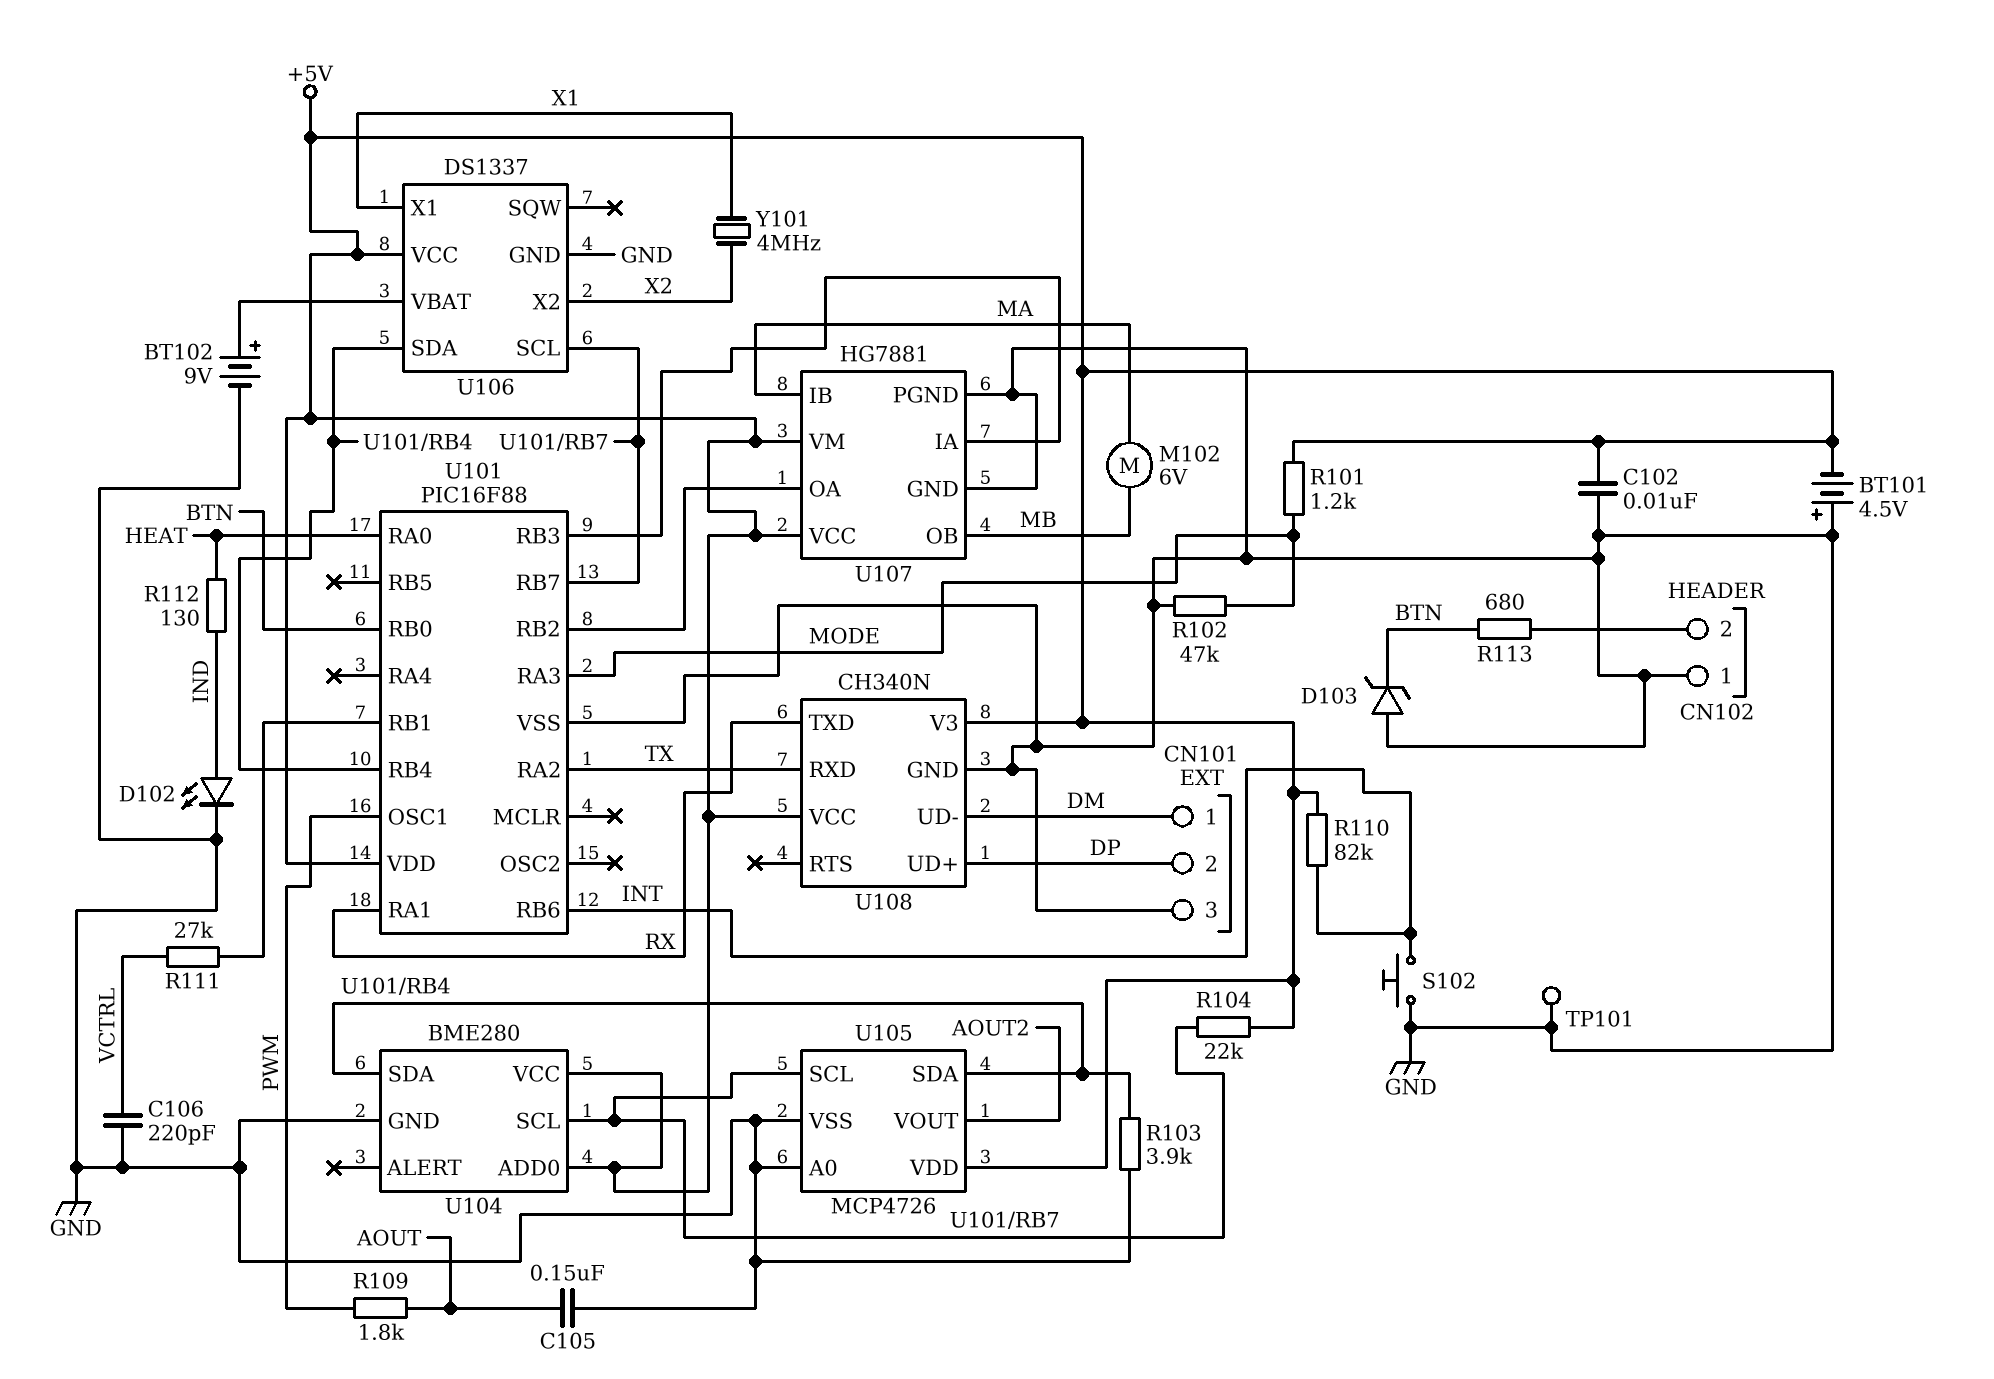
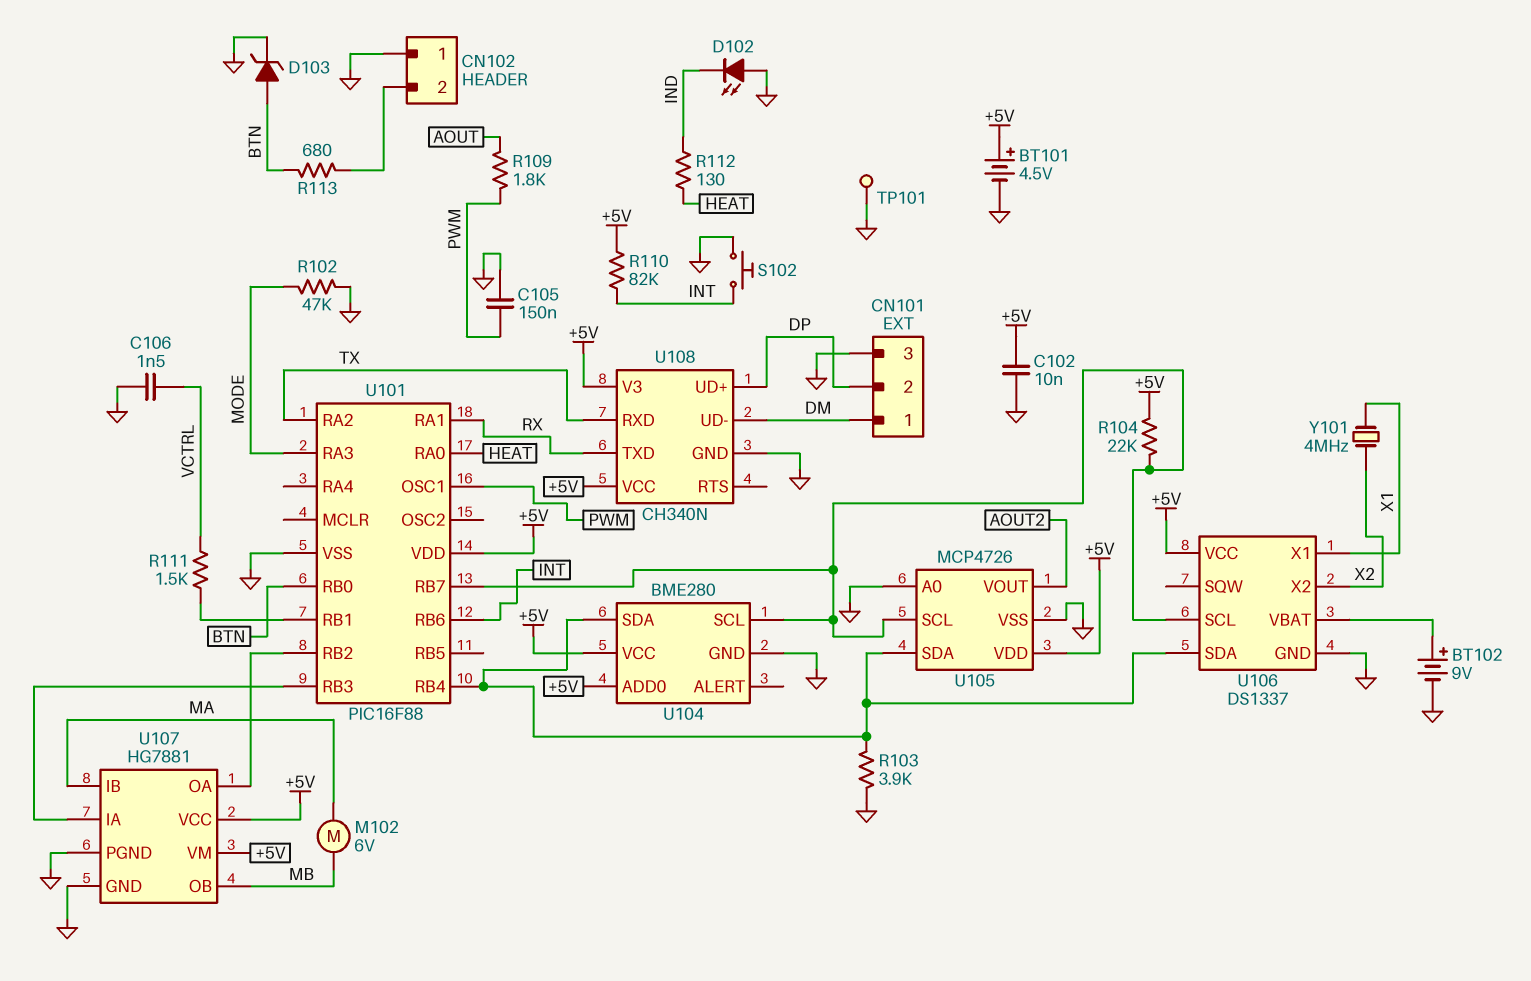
BT101: 4.5V (plus GND, minus +5V) -> 4.5V (plus +5V, minus GND)
C105: 150nF (AOUT, GND) -> 150nF (GND, PWM)
C106: 220pF (GND, VCTRL) -> 1.5nF (GND, VCTRL)
D102: LED (A IND, K GND) -> LED (A GND, K IND)
D103: zener (A GND, K BTN) -> zener (A BTN, K GND)
R101: 1.2k (+5V, MODE) -> none
R111: 27k (U101/RB1, VCTRL) -> 1.5k (U101/RB1, VCTRL)

